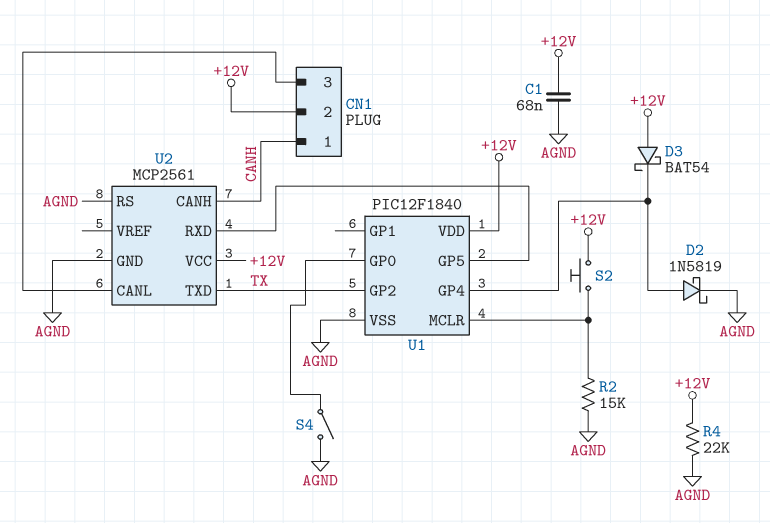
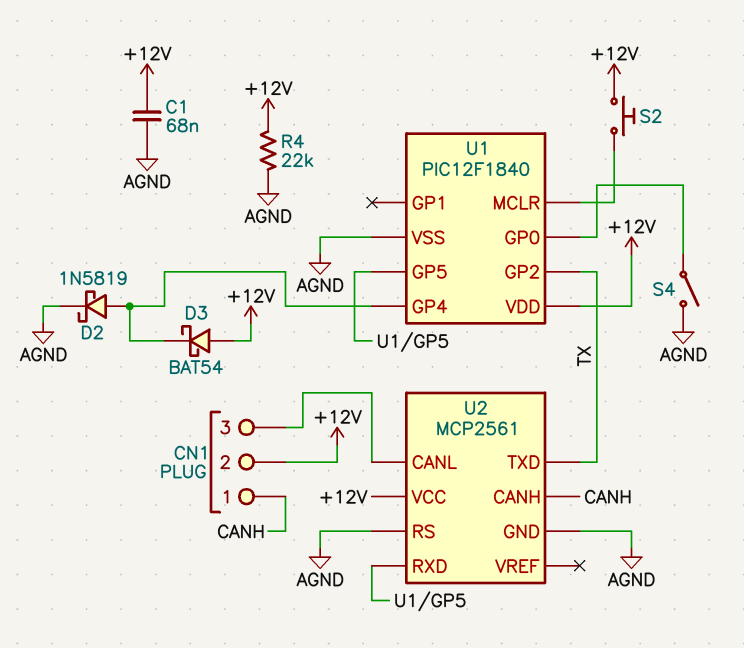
R2: 15k (AGND, U1/MCLR) -> none

